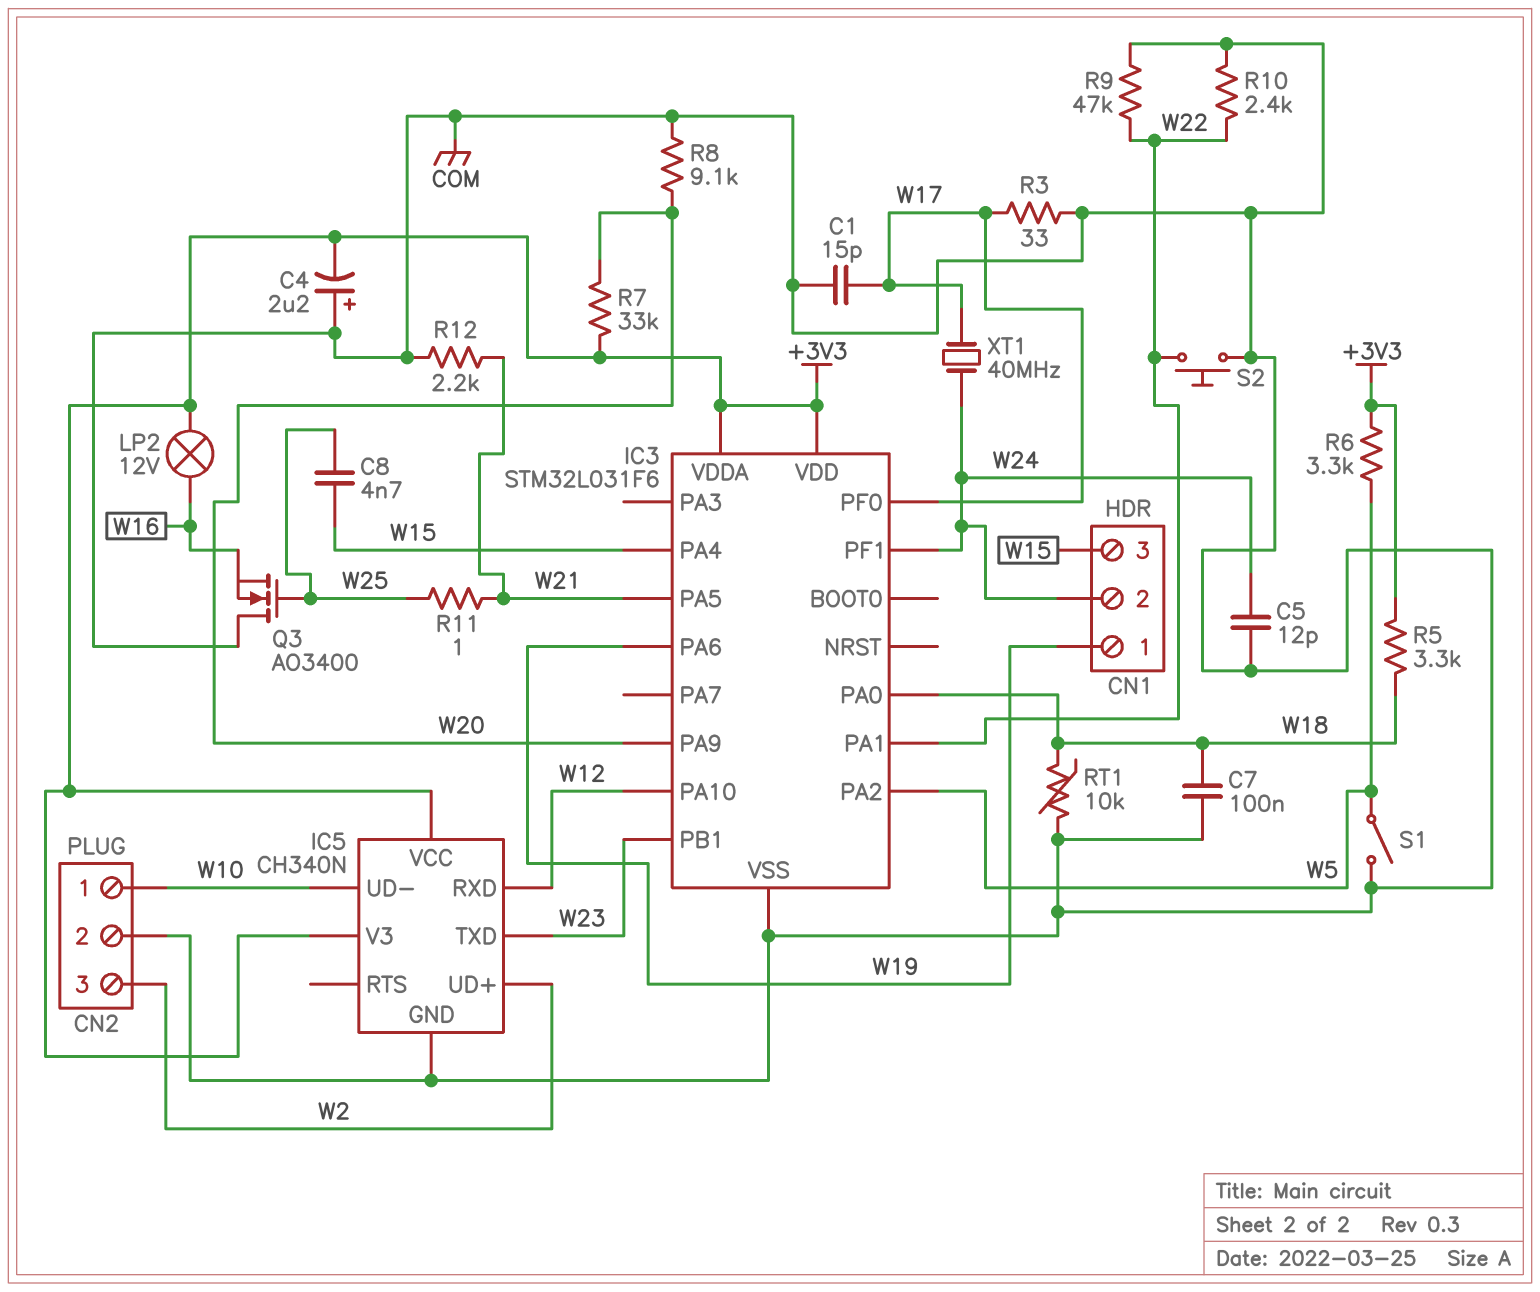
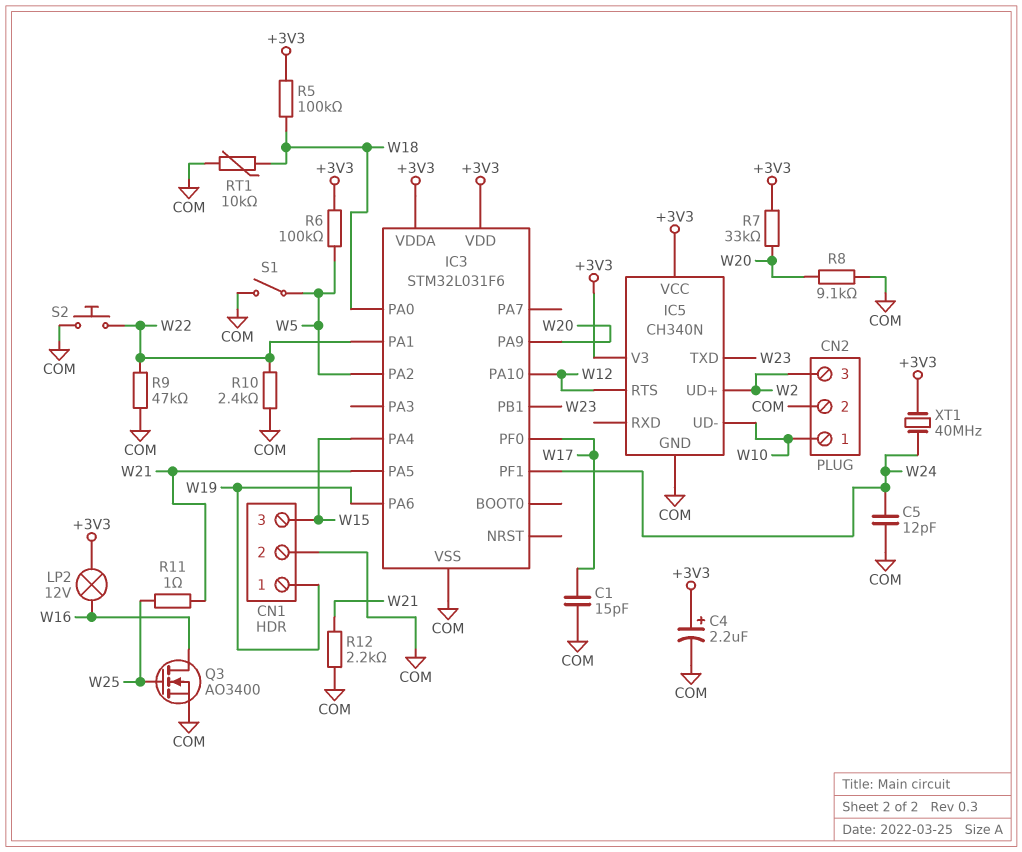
C4: 2.2uF (plus COM, minus +3V3) -> 2.2uF (plus +3V3, minus COM)
C7: 100nF (COM, W18) -> none
C8: 4.7nF (W15, W25) -> none
CN1 pin 2: W24 -> COM
IC5 pin RTS: none -> W12
IC5 pin RXD: W12 -> none
Q3: NMOS AO3400 (G W25, D COM, S W16) -> NMOS AO3400 (G W25, D W16, S COM)
R3: 33 (COM, W17) -> none
R5: 3.3k (+3V3, W18) -> 100k (+3V3, W18)
R6: 3.3k (+3V3, W5) -> 100k (+3V3, W5)
XT1: 40MHz (W17, W24) -> 40MHz (+3V3, W24)

